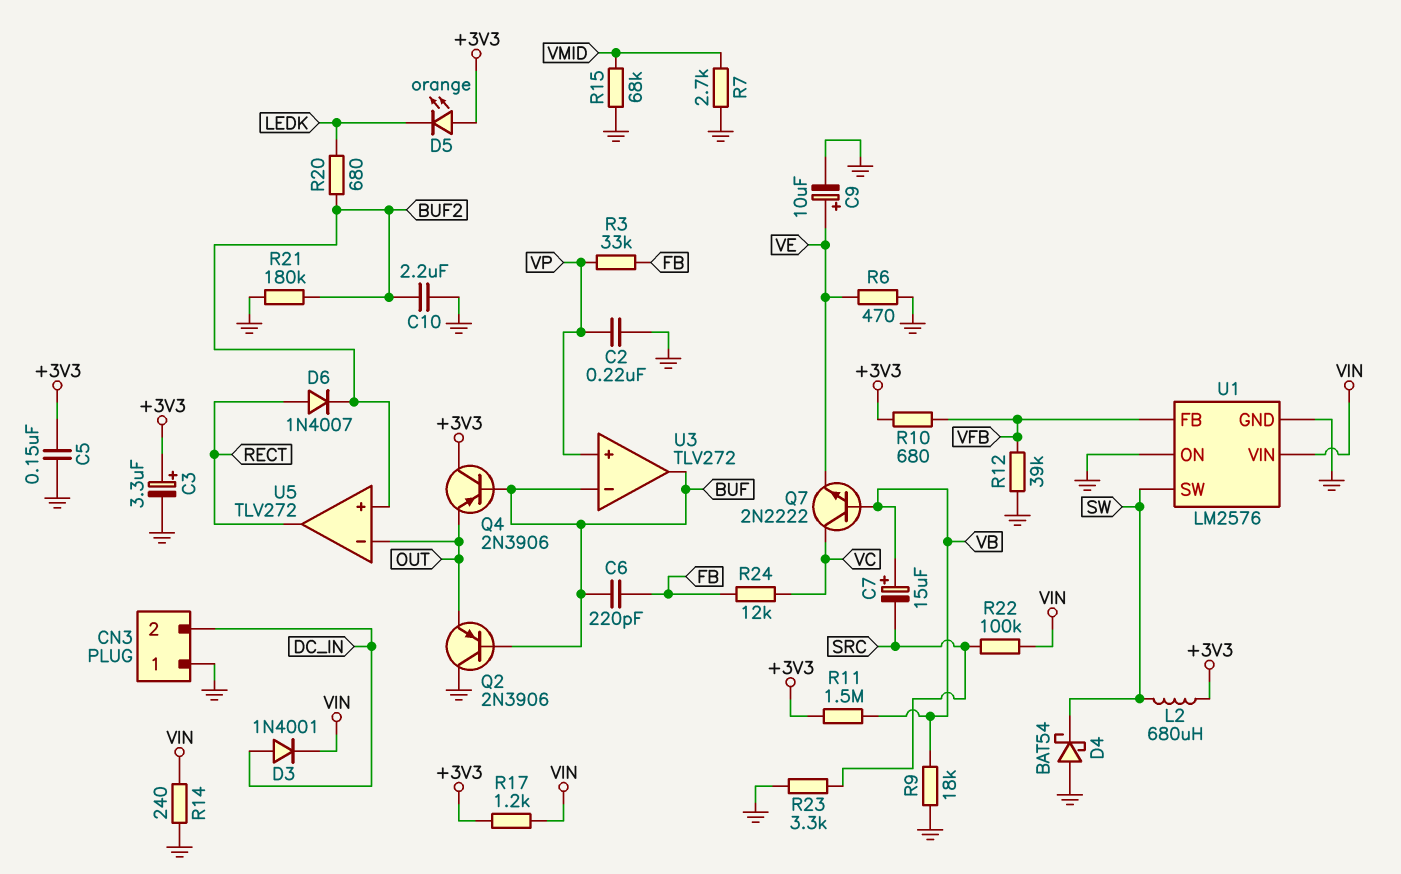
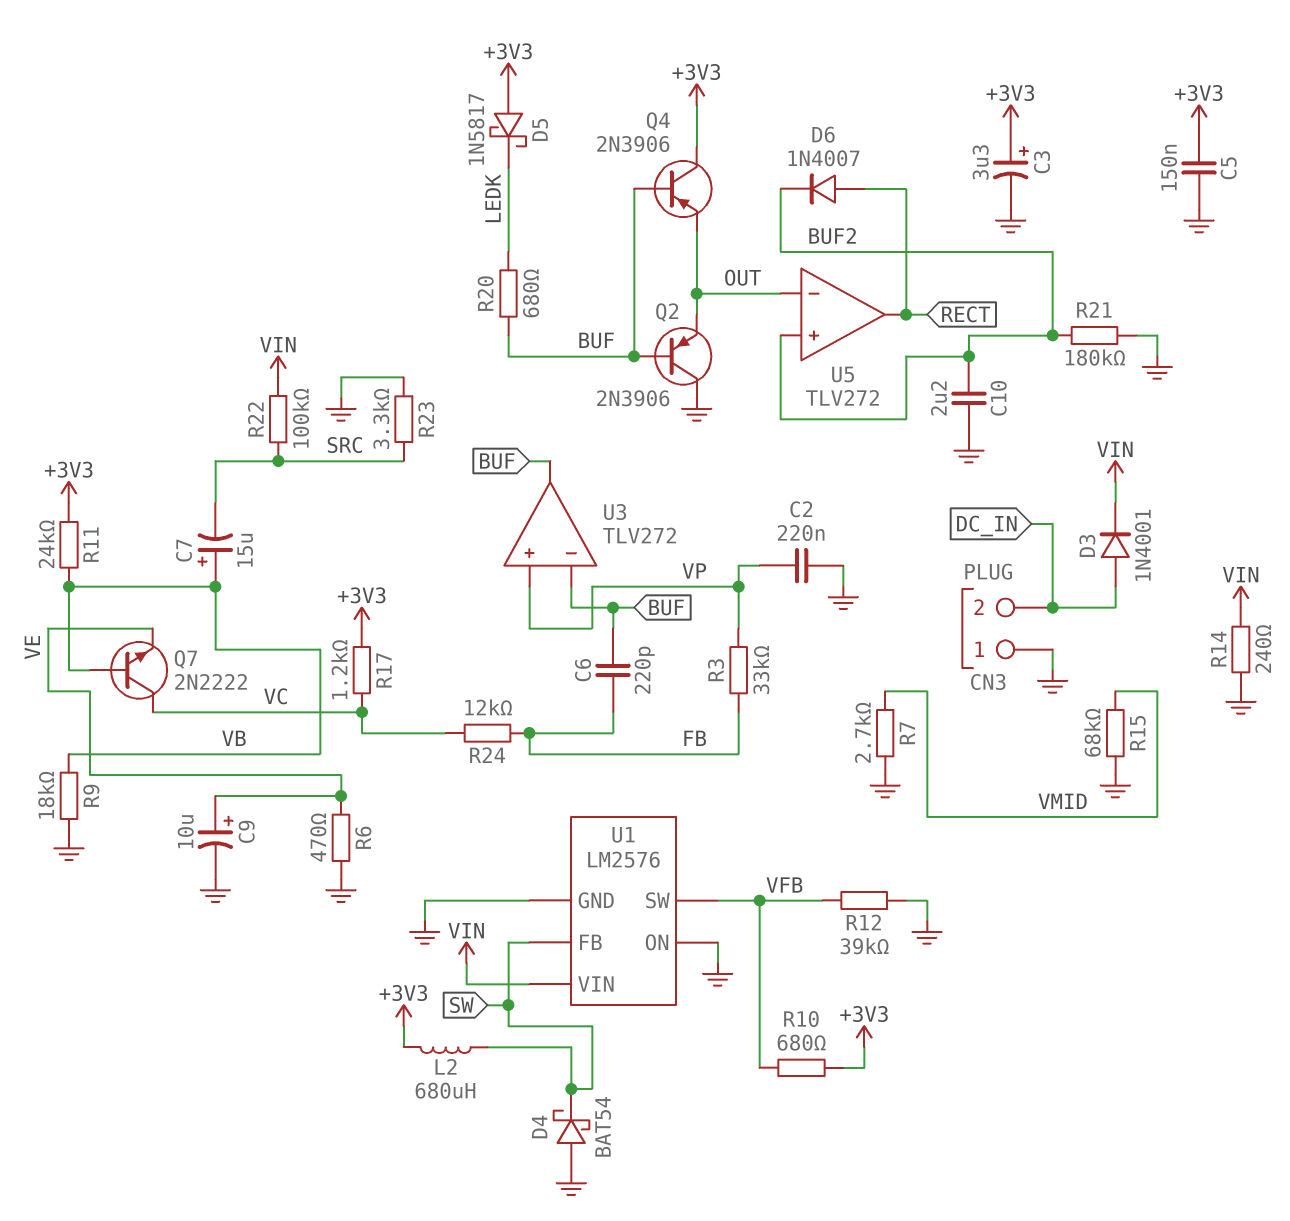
D5: LED orange (A +3V3, K LEDK) -> schottky 1N5817 (A +3V3, K LEDK)
R11: 1.5M (+3V3, VB) -> 24k (+3V3, VB)
R17: 1.2k (+3V3, VIN) -> 1.2k (+3V3, VC)
R20: 680 (BUF2, LEDK) -> 680 (BUF, LEDK)
U1 pin FB: VFB -> SW
U1 pin SW: SW -> VFB

